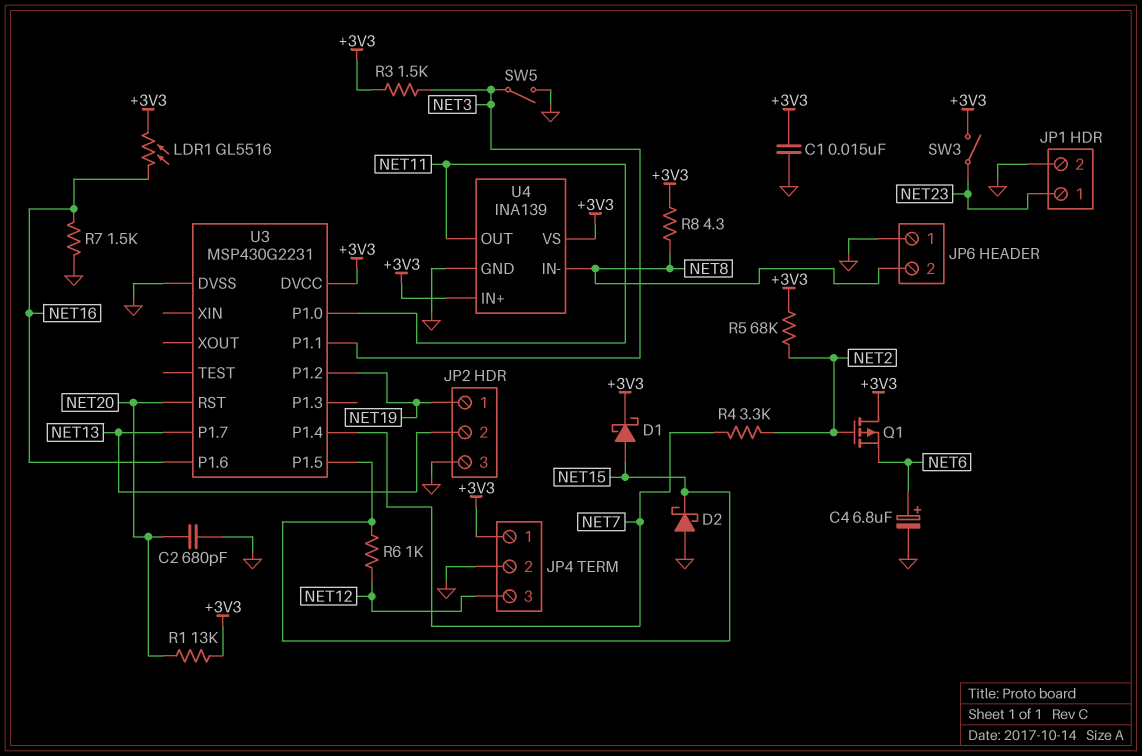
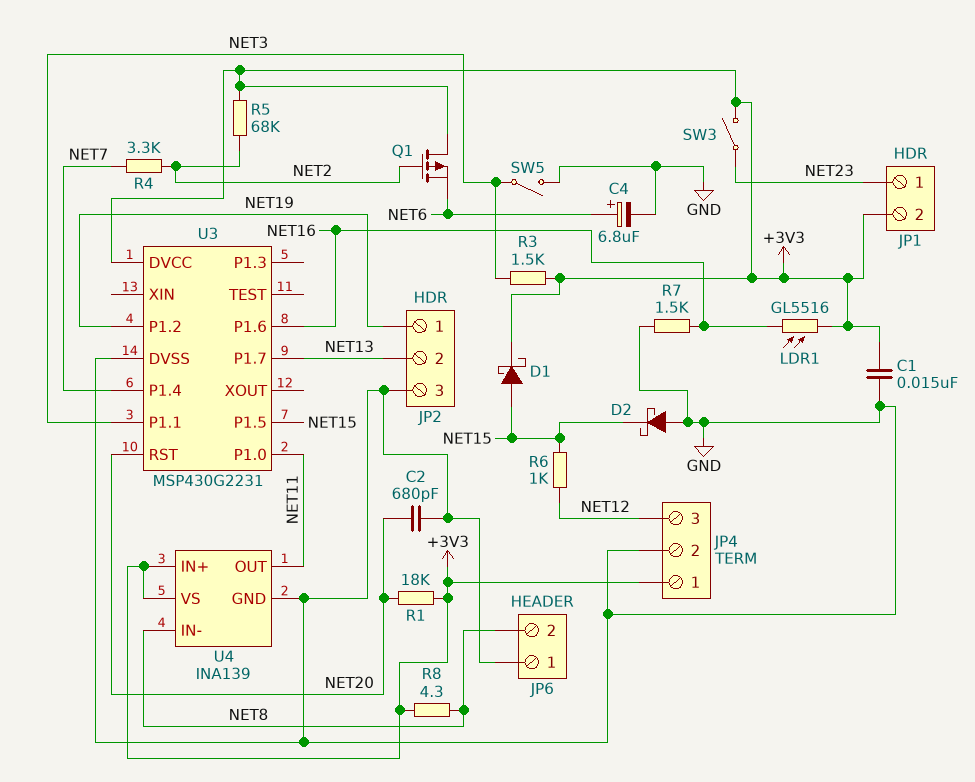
JP1 pin 2: GND -> +3V3
R1: 13k (+3V3, NET20) -> 18k (+3V3, NET20)

